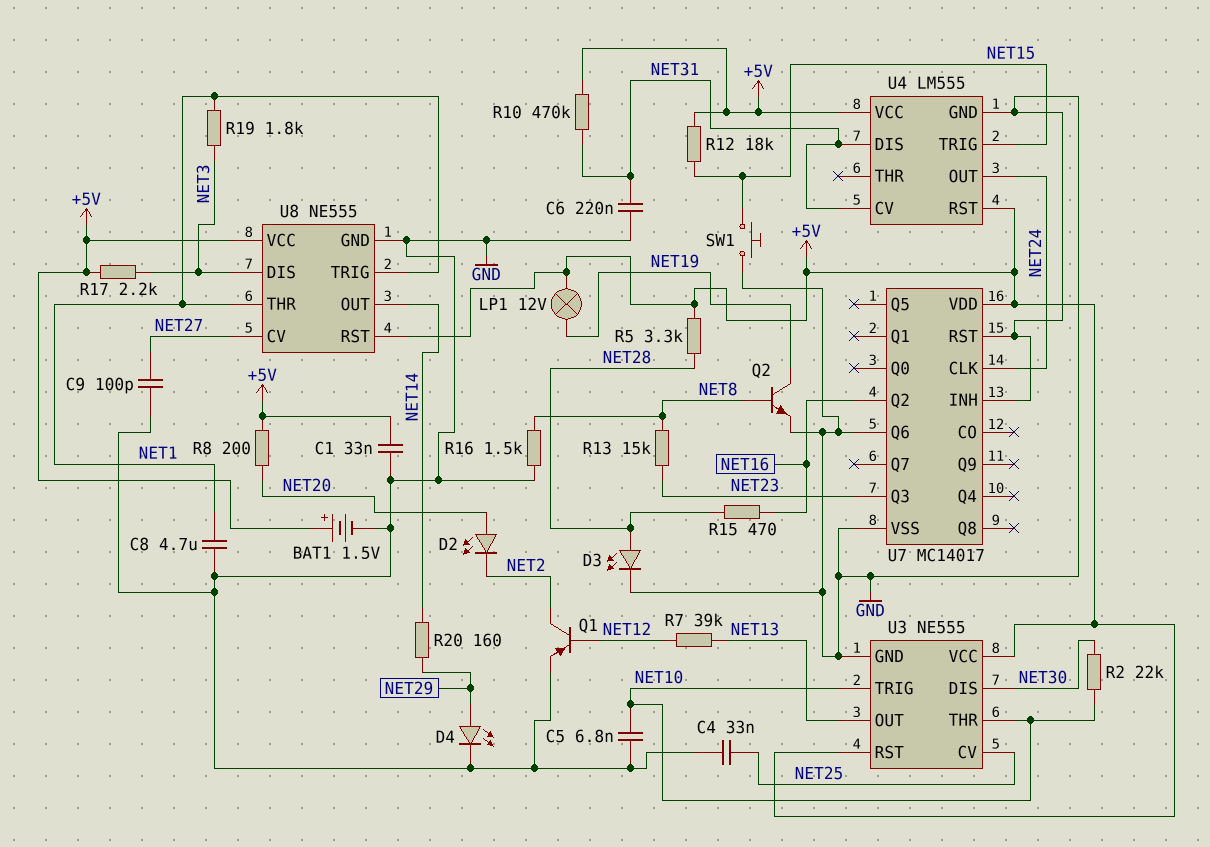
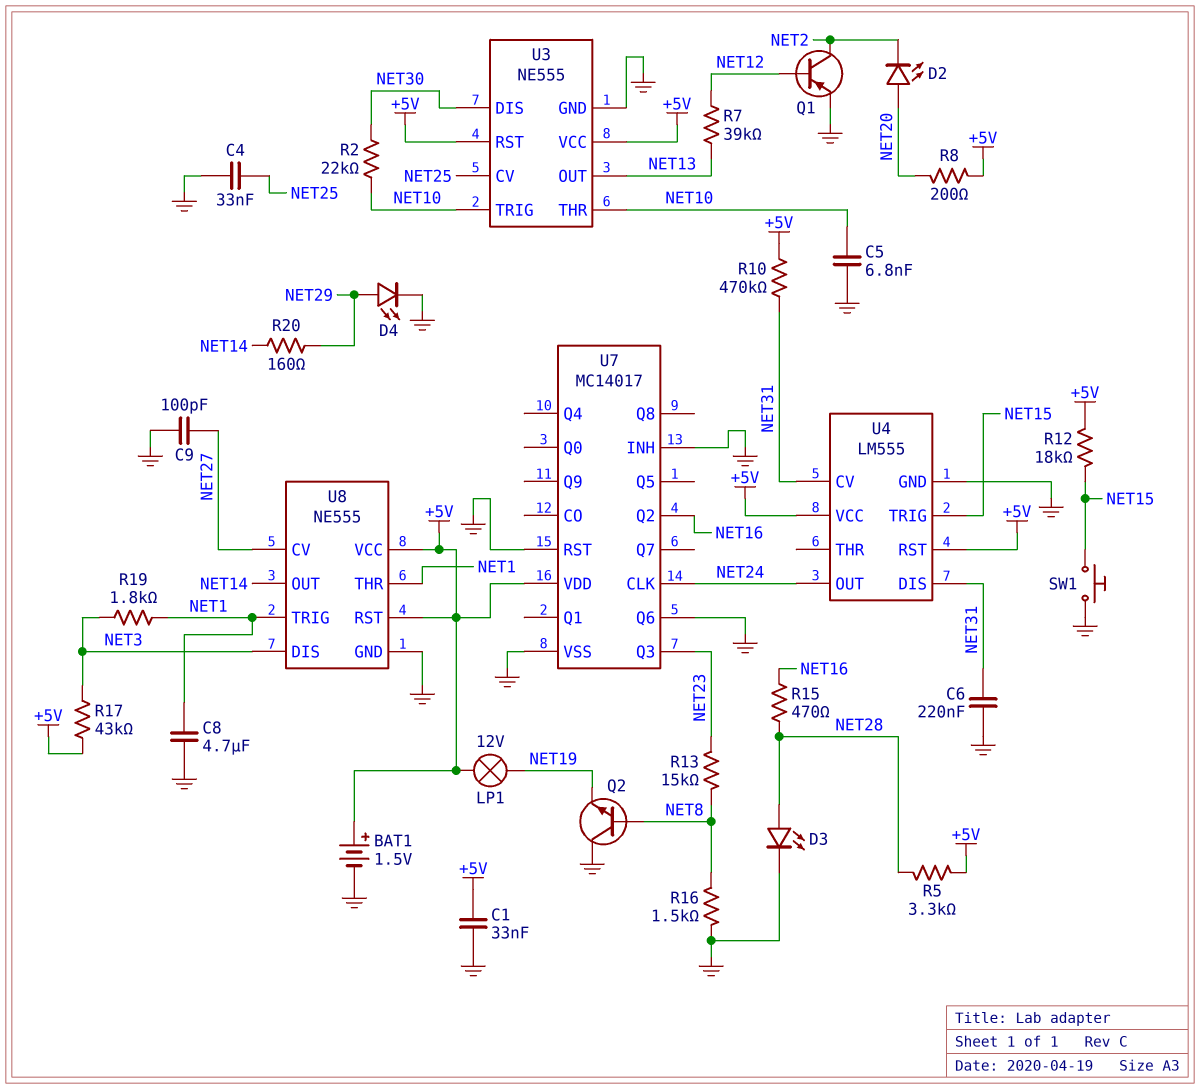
Q2: NPN (B NET8, C NET19, E GND) -> NPN (B NET8, C GND, E NET19)
R17: 2.2k (+5V, NET3) -> 43k (+5V, NET3)

